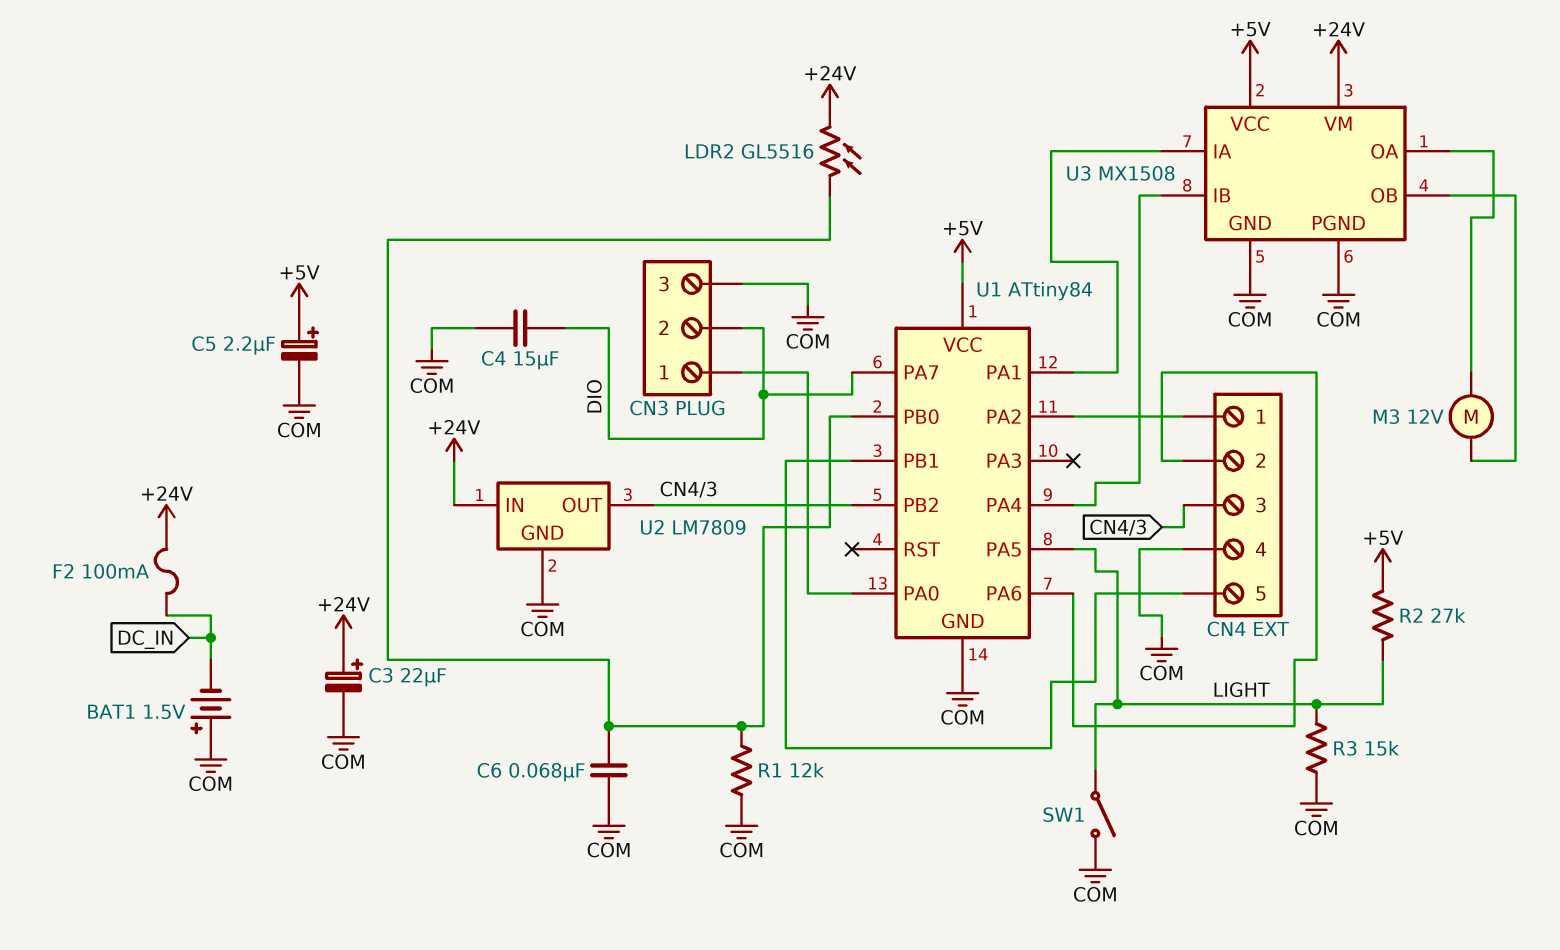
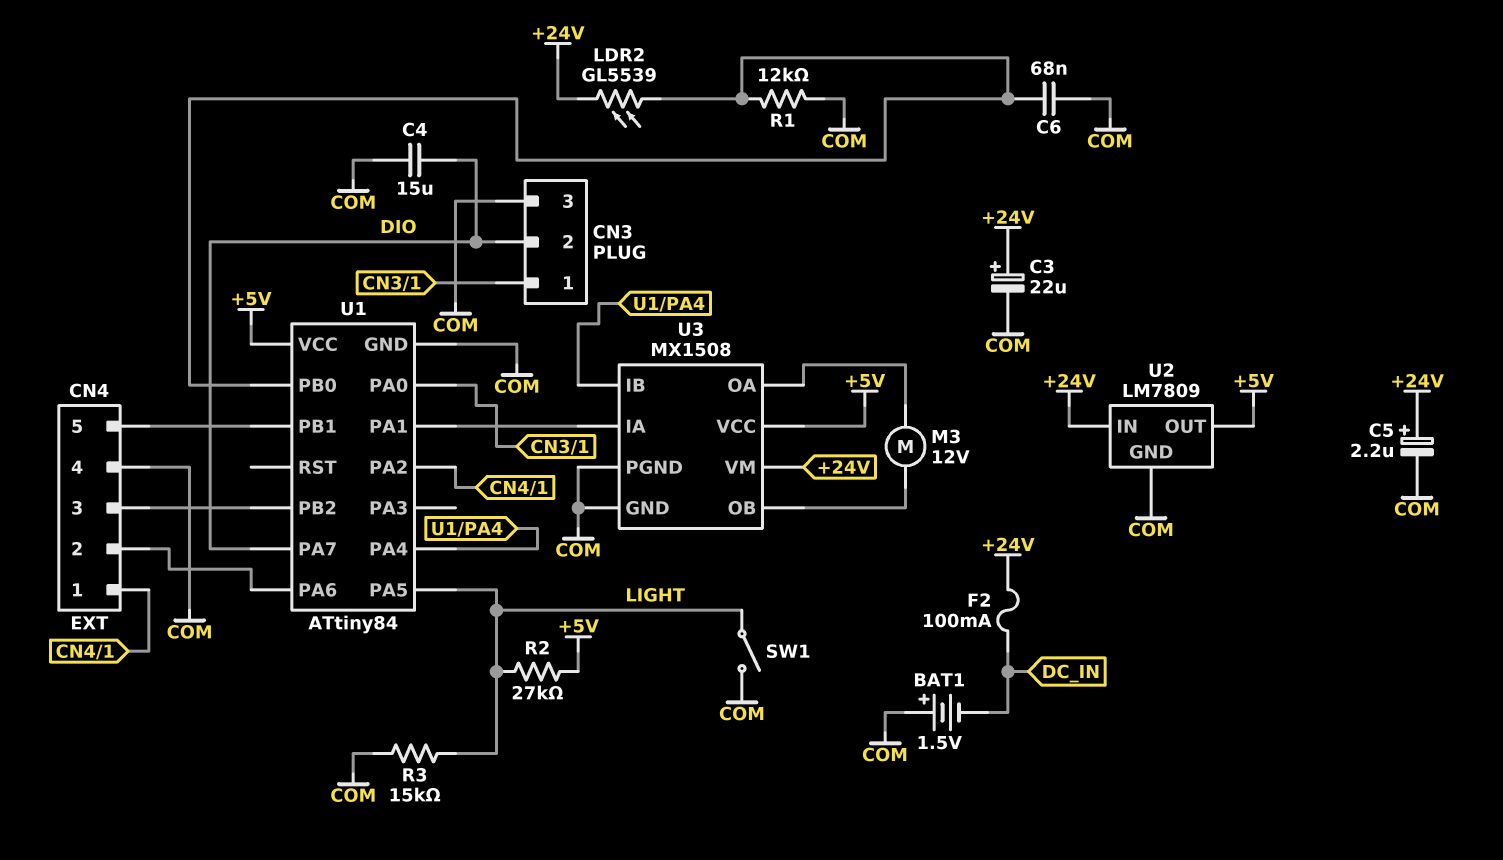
C5: 2.2uF (plus +5V, minus COM) -> 2.2uF (plus +24V, minus COM)
LDR2: GL5516 (+24V, U1/PB0) -> GL5539 (+24V, U1/PB0)
U2 pin OUT: CN4/3 -> +5V

